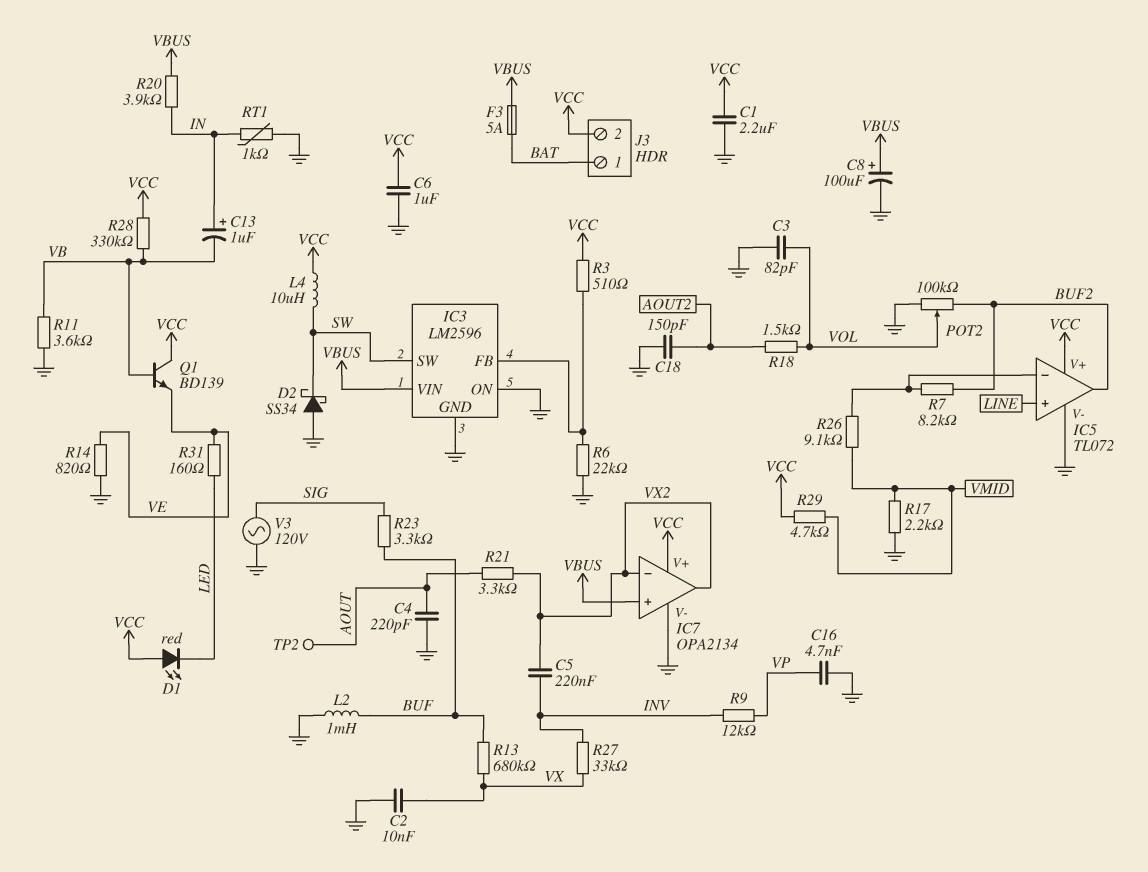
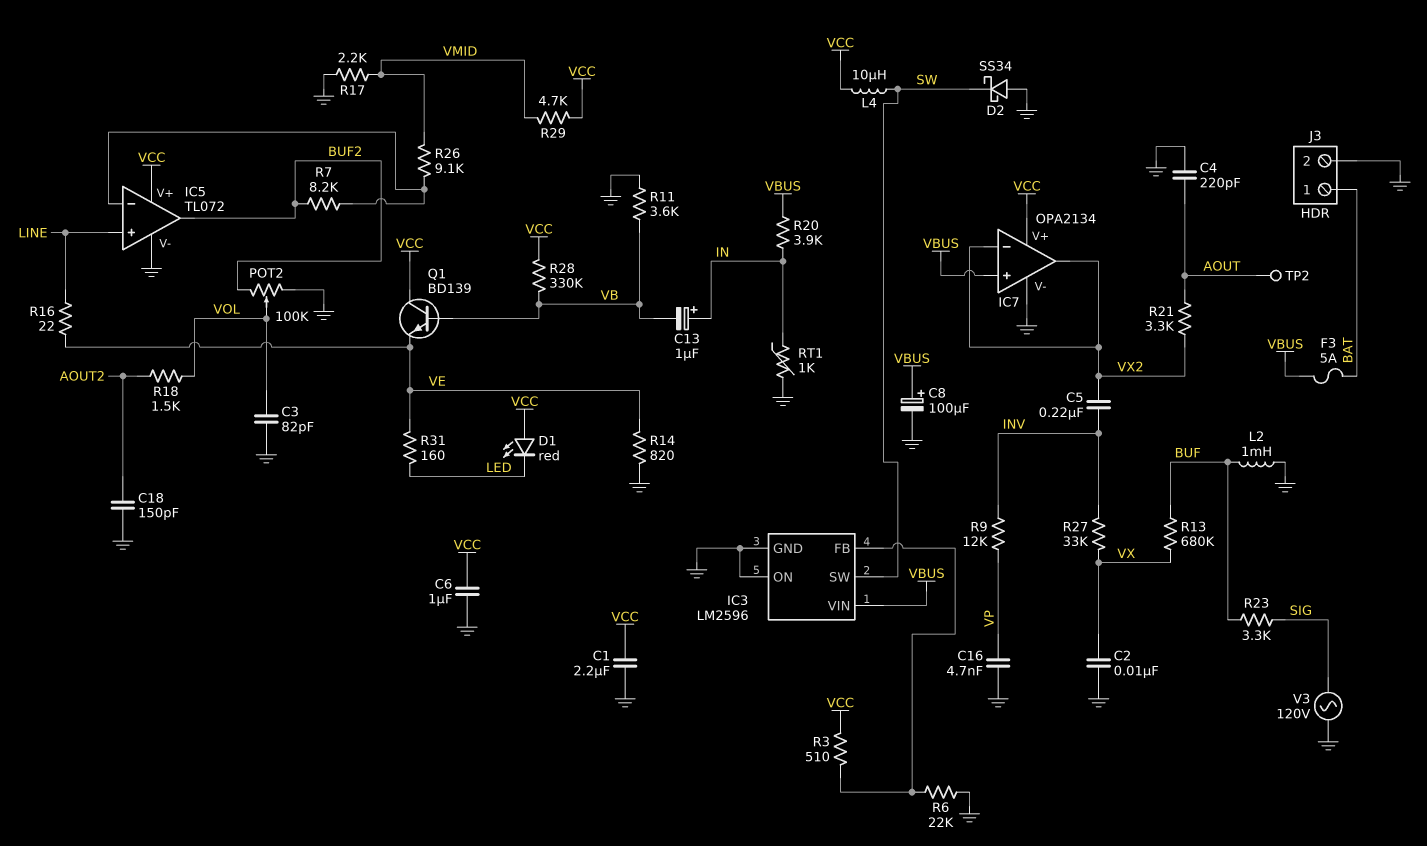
J3 pin 2: VCC -> GND
R16: none -> 22 (LINE, VE)

